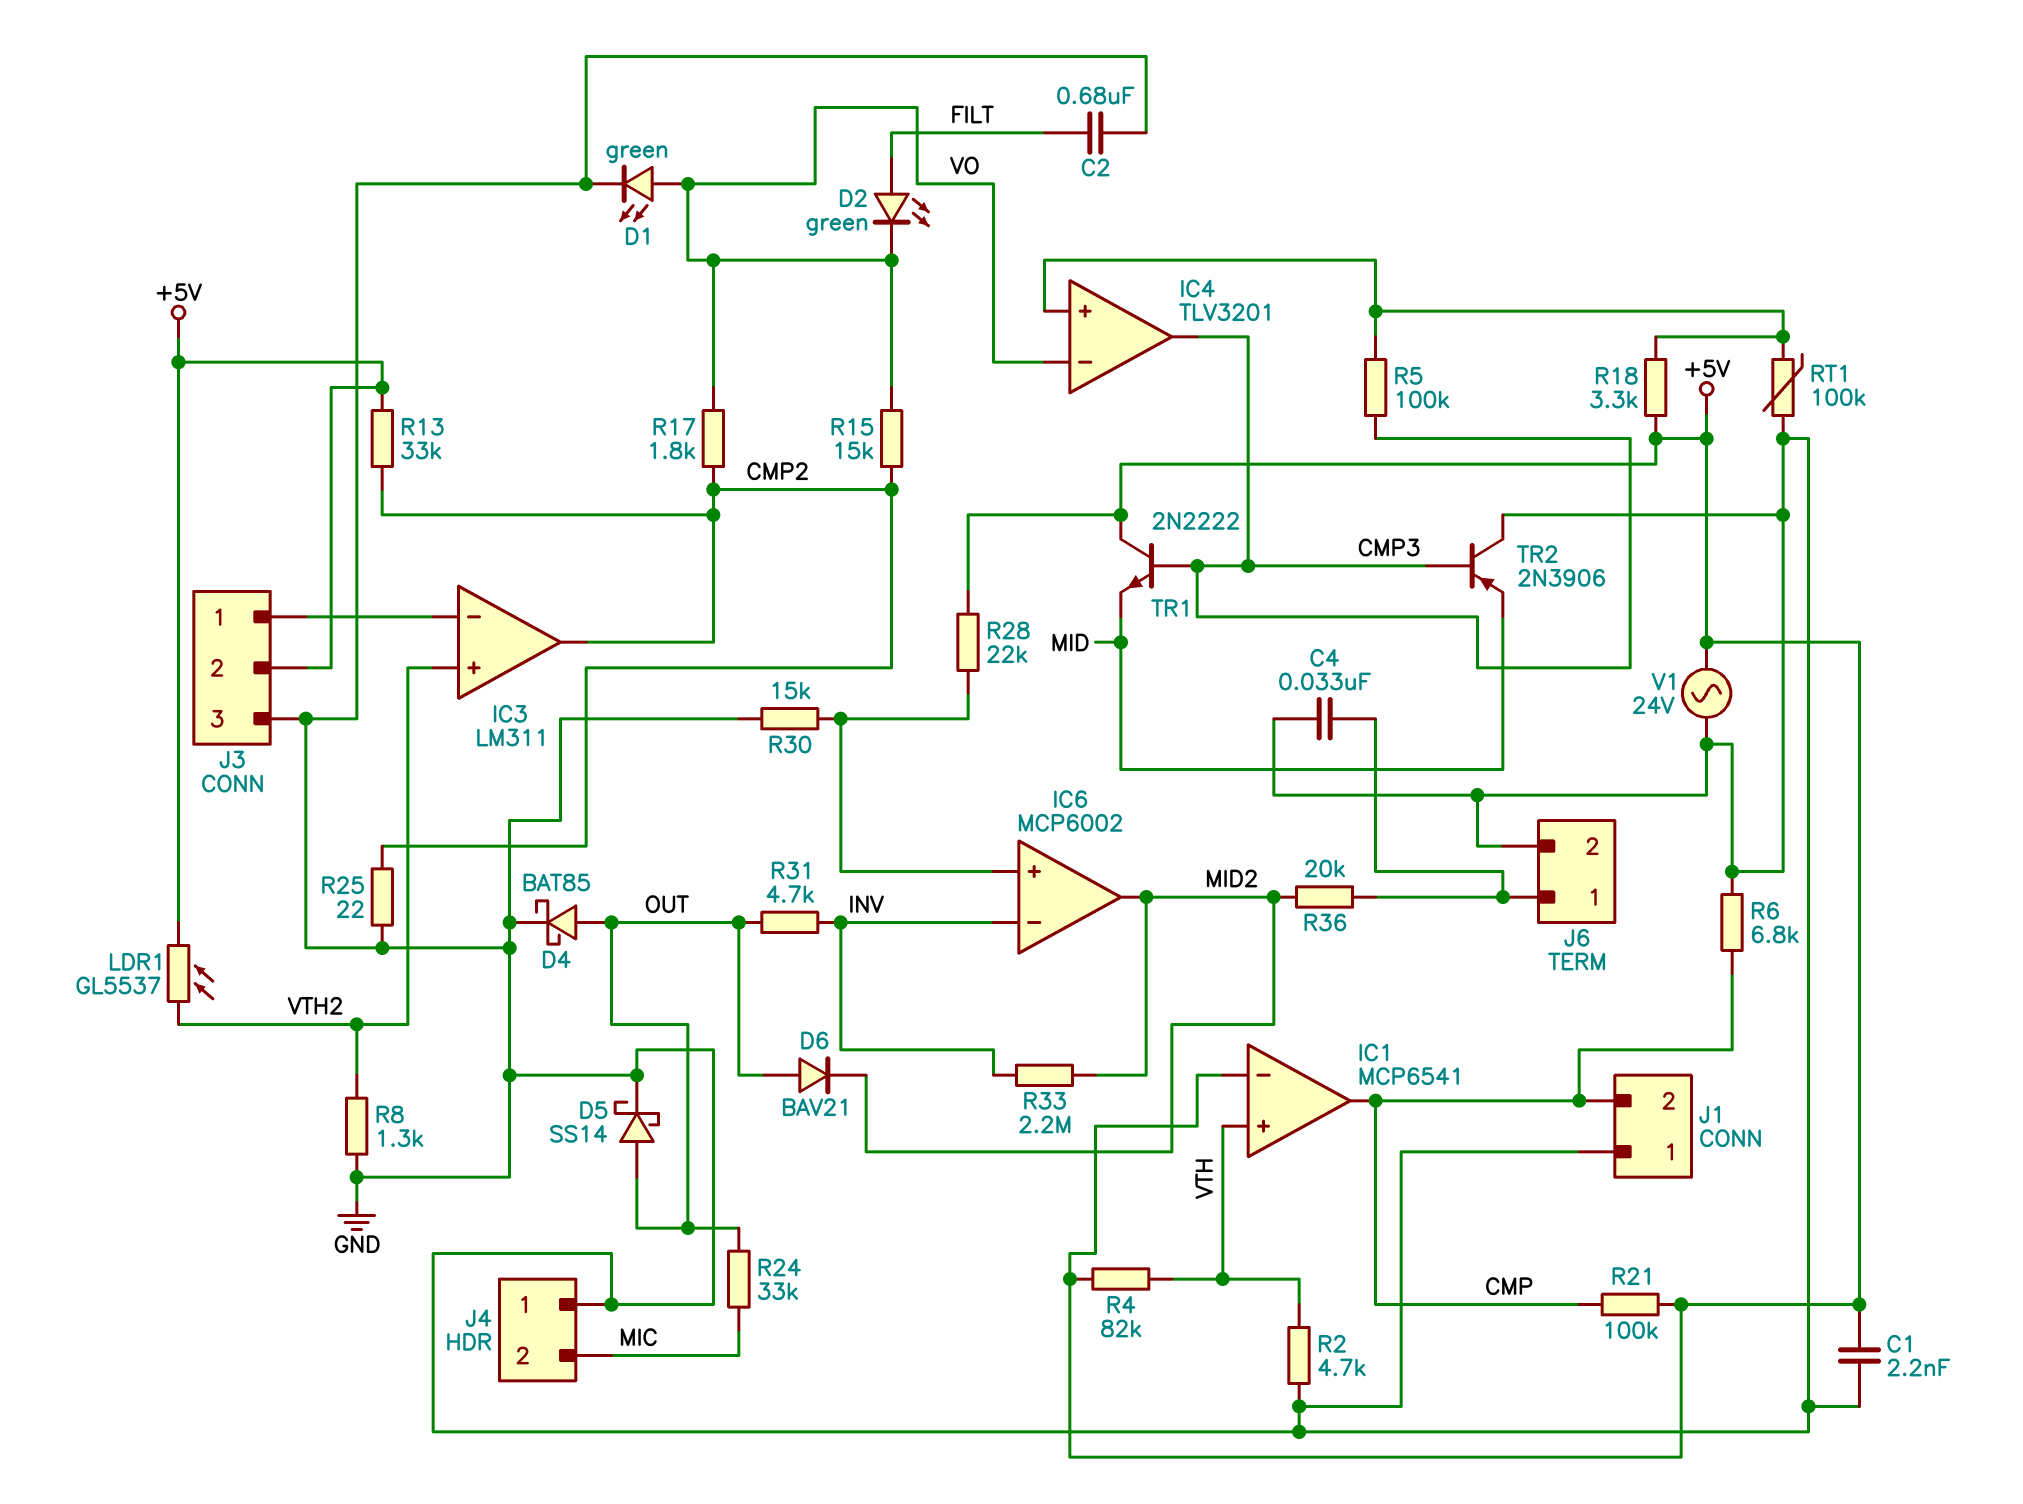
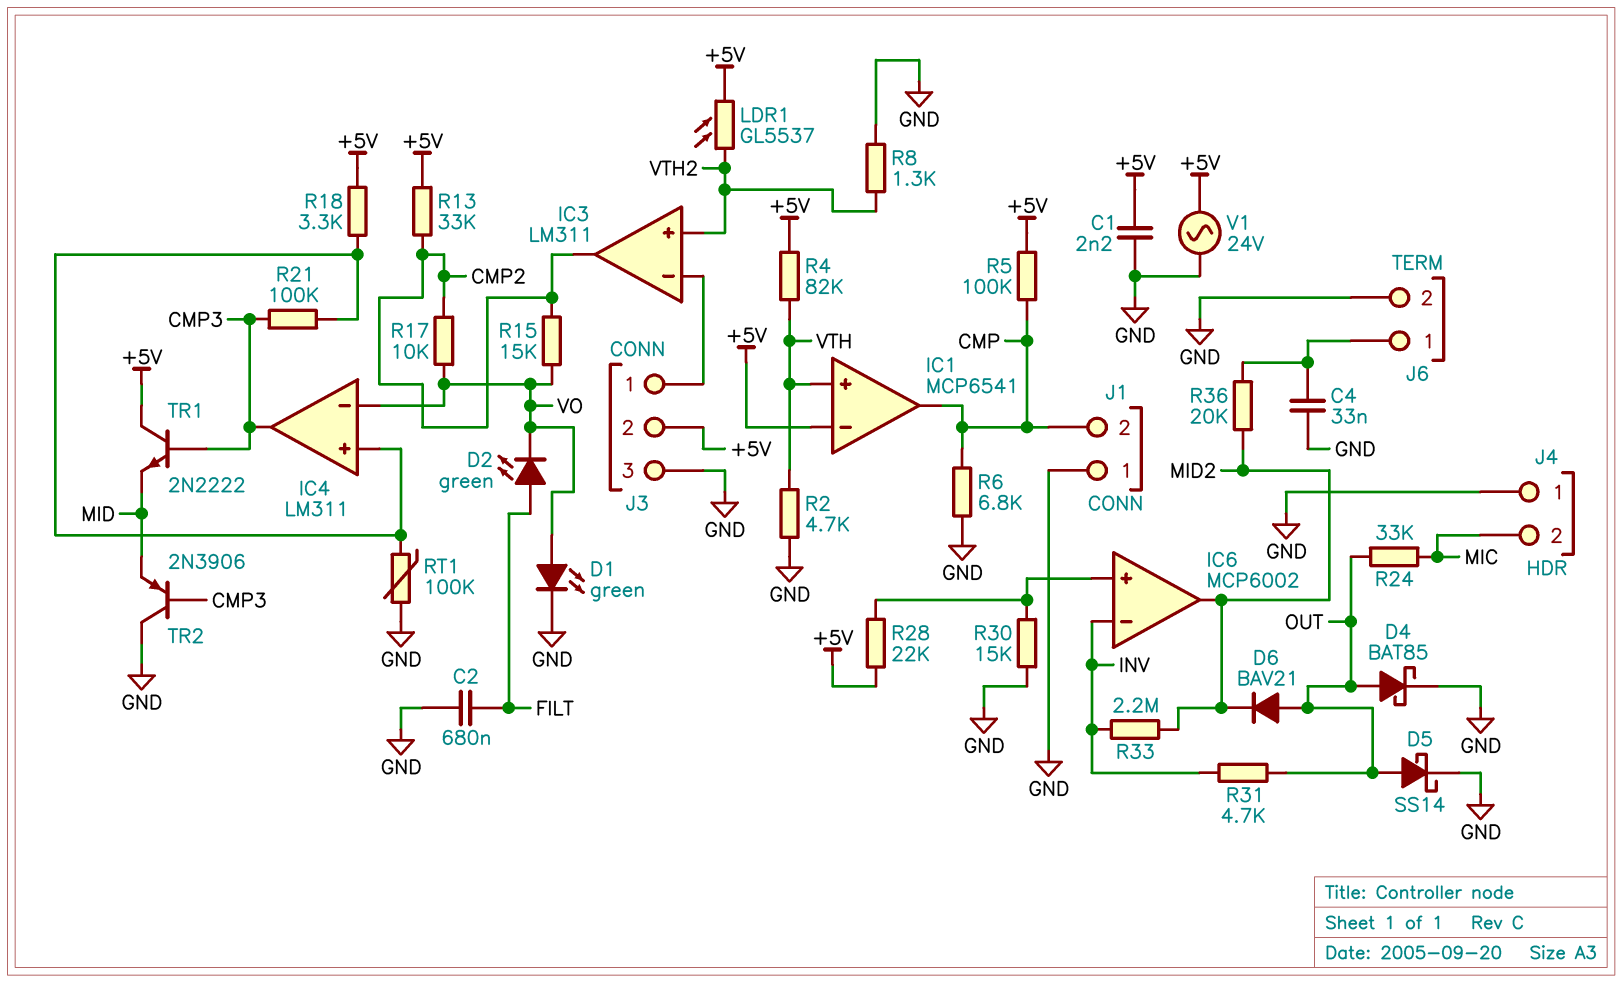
IC4: TLV3201 -> LM311
R5: 100k (CMP3, IC4/in+) -> 100k (+5V, CMP)
R17: 1.8k (CMP2, VO) -> 10k (CMP2, VO)
R21: 100k (+5V, CMP) -> 100k (CMP3, IC4/in+)
R25: 22 (CMP2, GND) -> none

